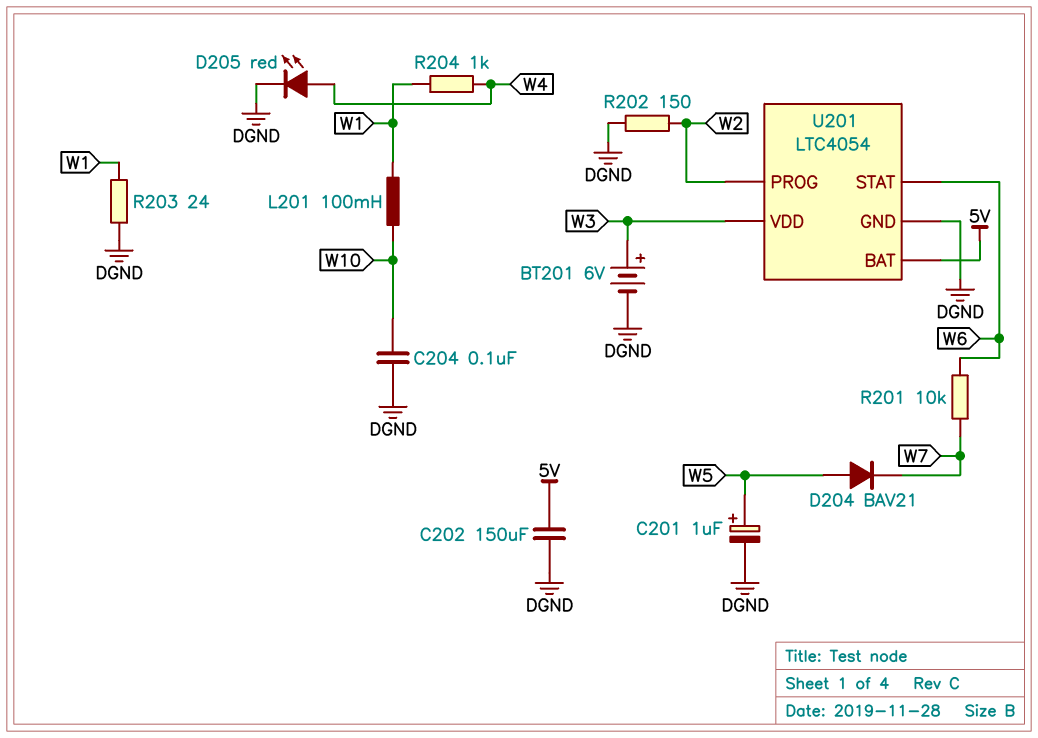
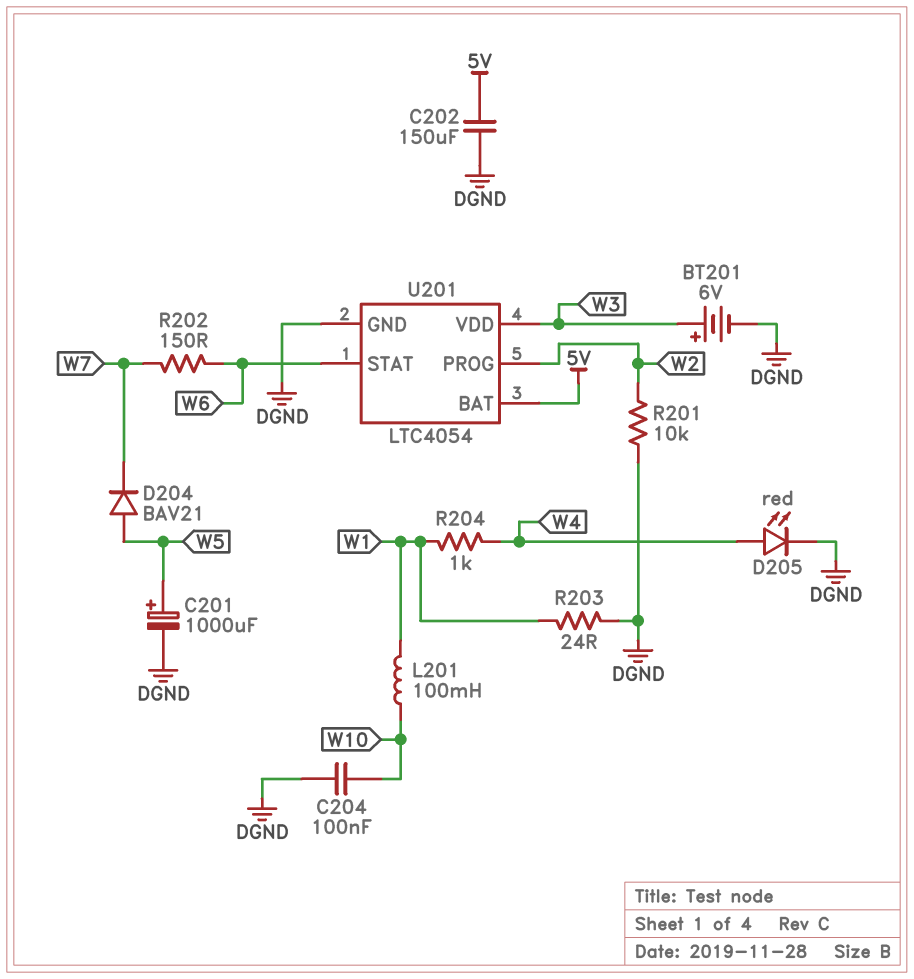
C201: 1uF (plus W5, minus DGND) -> 1000uF (plus W5, minus DGND)
R201: 10k (W6, W7) -> 10k (DGND, W2)
R202: 150 (DGND, W2) -> 150 (W6, W7)

